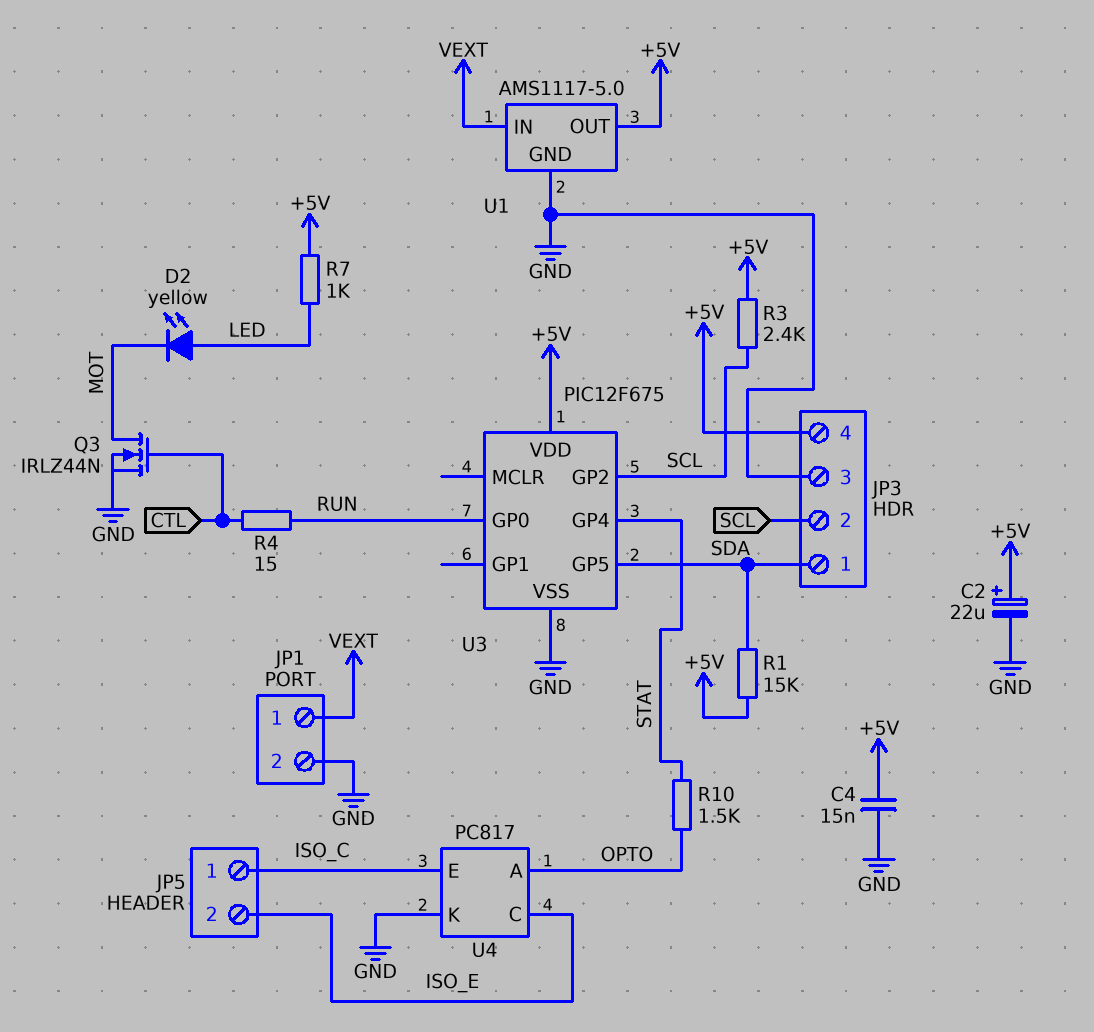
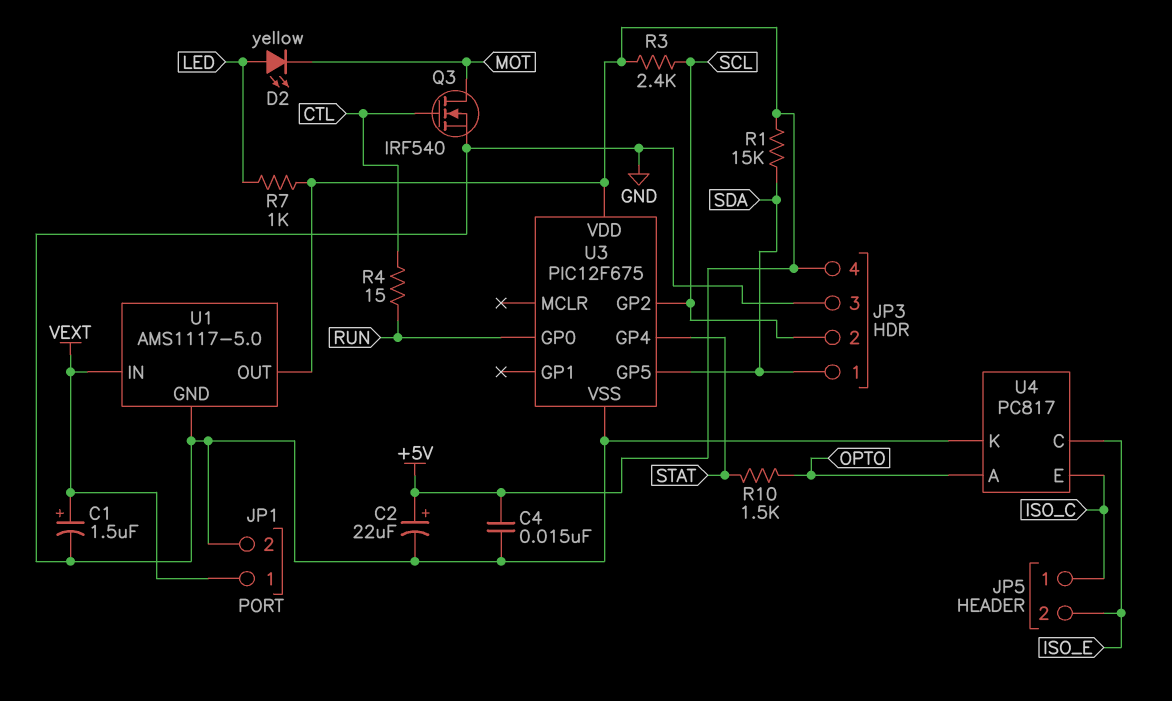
C1: none -> 1.5uF (plus VEXT, minus GND)
Q3: NMOS IRLZ44N (G CTL, D MOT, S GND) -> NMOS IRF540 (G CTL, D MOT, S GND)

